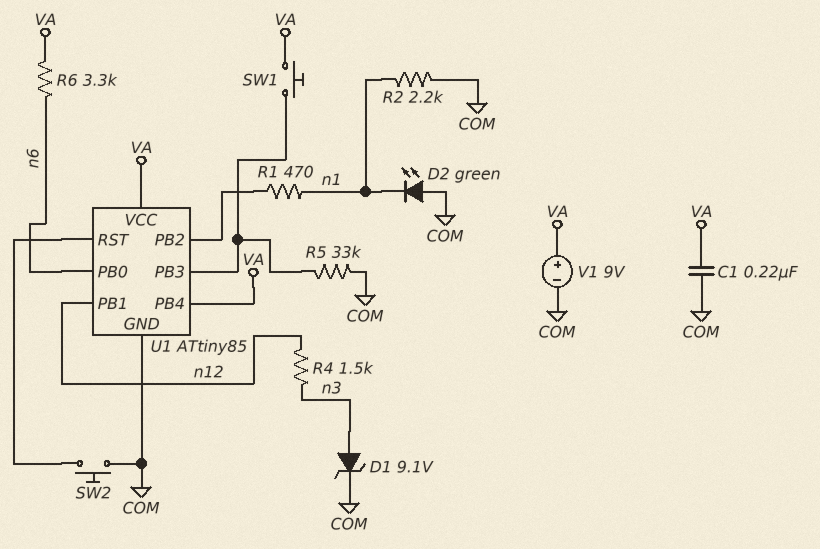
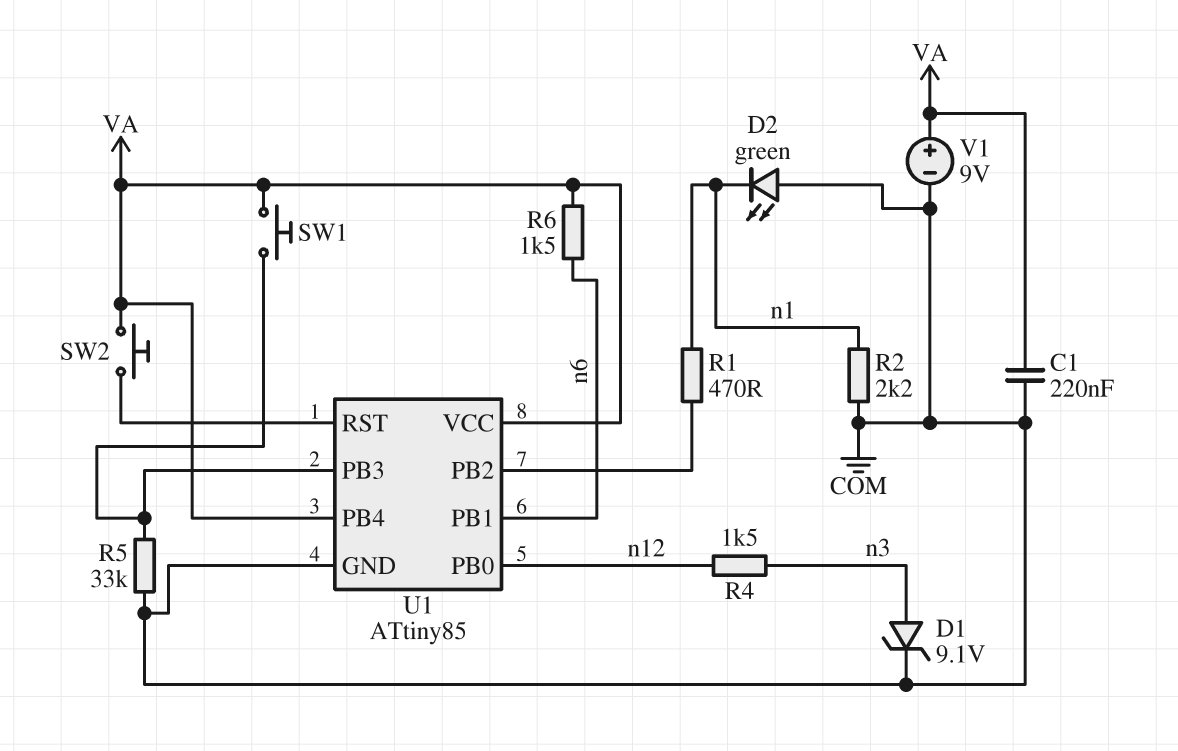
R6: 3.3k (VA, n6) -> 1.5k (VA, n6)
SW2: button (COM, U1/RST) -> button (U1/RST, VA)
U1 pin PB0: n6 -> n12
U1 pin PB1: n12 -> n6

